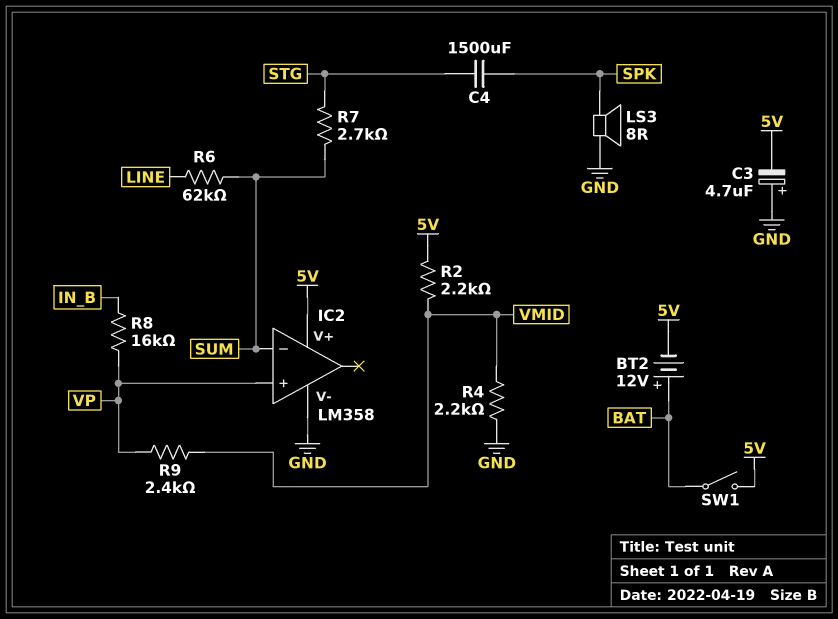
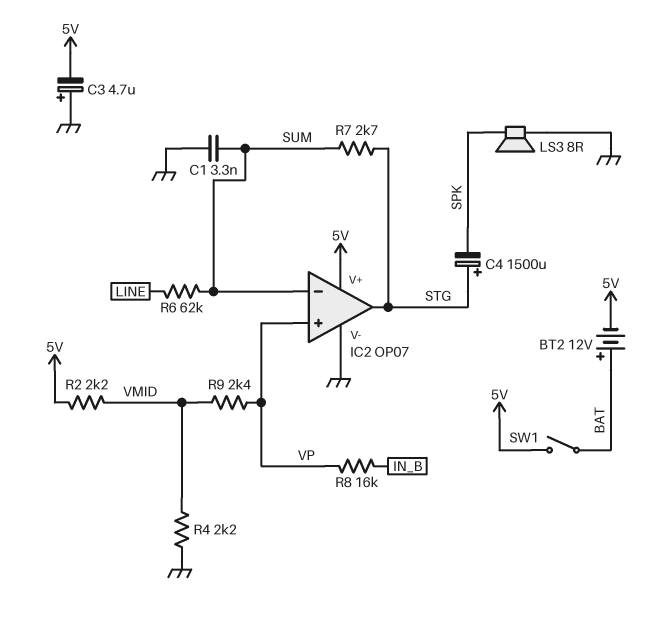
C1: none -> 3.3nF (GND, SUM)
C4: 1500uF (SPK, STG) -> 1500uF (plus STG, minus SPK)
IC2: LM358 -> OP07
IC2 pin out: none -> STG

